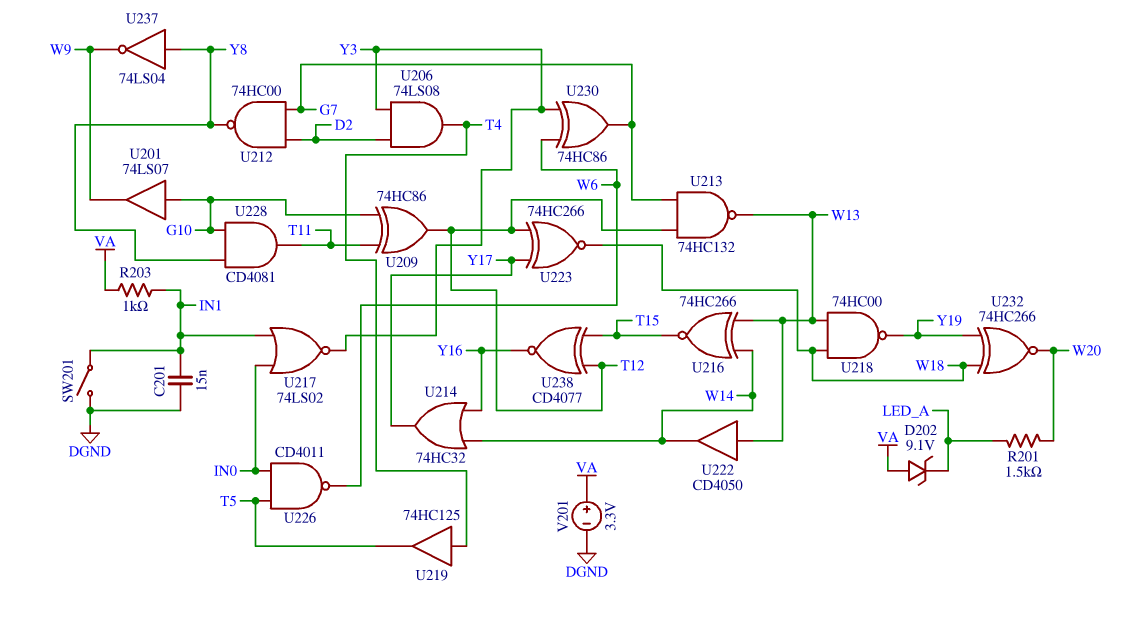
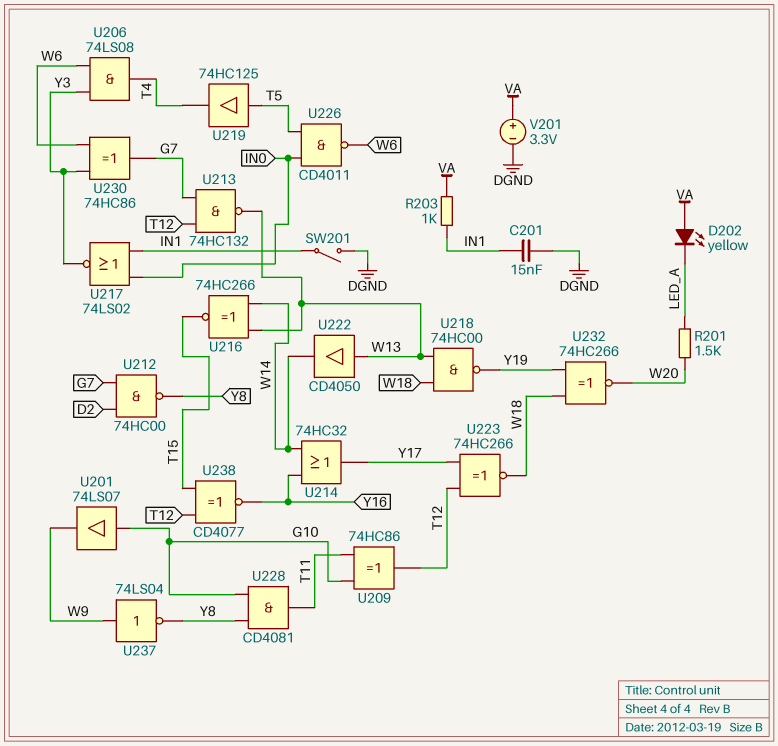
D202: zener 9.1V (A VA, K LED_A) -> LED yellow (A VA, K LED_A)
U206: AND 74LS08 (in D2, in Y3, out T4) -> AND 74LS08 (in W6, in Y3, out T4)
U219: buffer 74HC125 (in T4, out T5) -> buffer 74HC125 (in T5, out T4)
U237: NOT 74LS04 (in Y8, out W9) -> NOT 74LS04 (in W9, out Y8)

